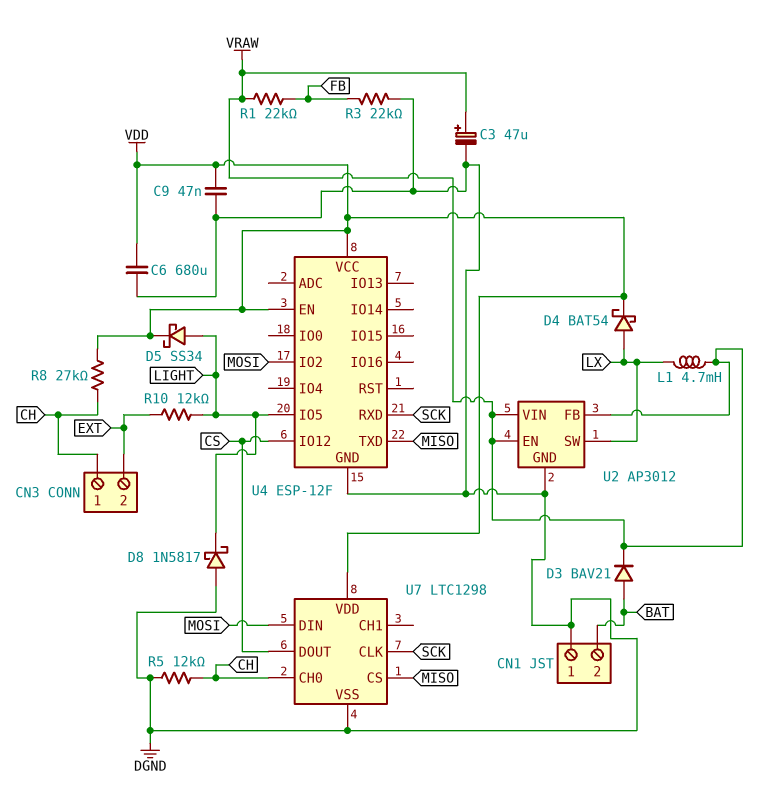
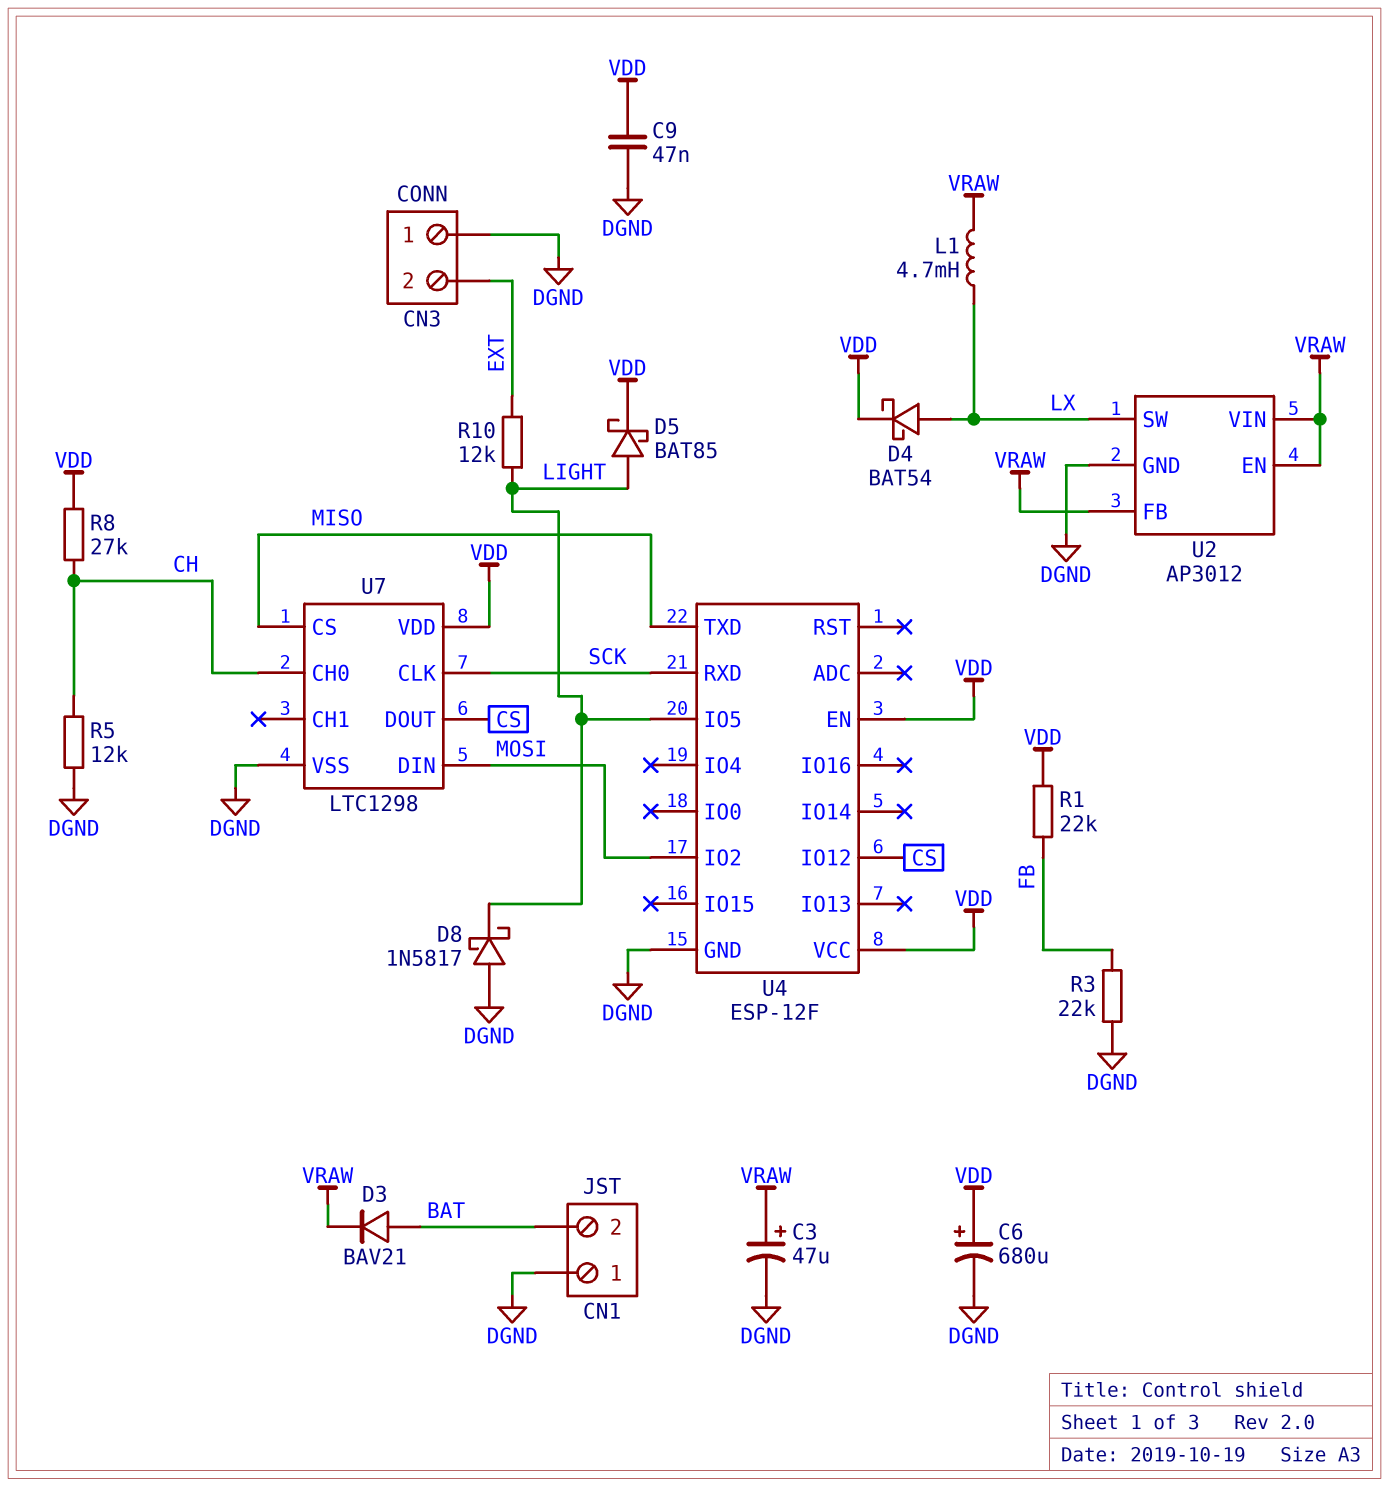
C6: 680uF (DGND, VDD) -> 680uF (plus VDD, minus DGND)
CN3 pin 1: CH -> DGND
D5: schottky SS34 (A LIGHT, K VDD) -> schottky BAT85 (A LIGHT, K VDD)
R1: 22k (FB, VRAW) -> 22k (FB, VDD)

